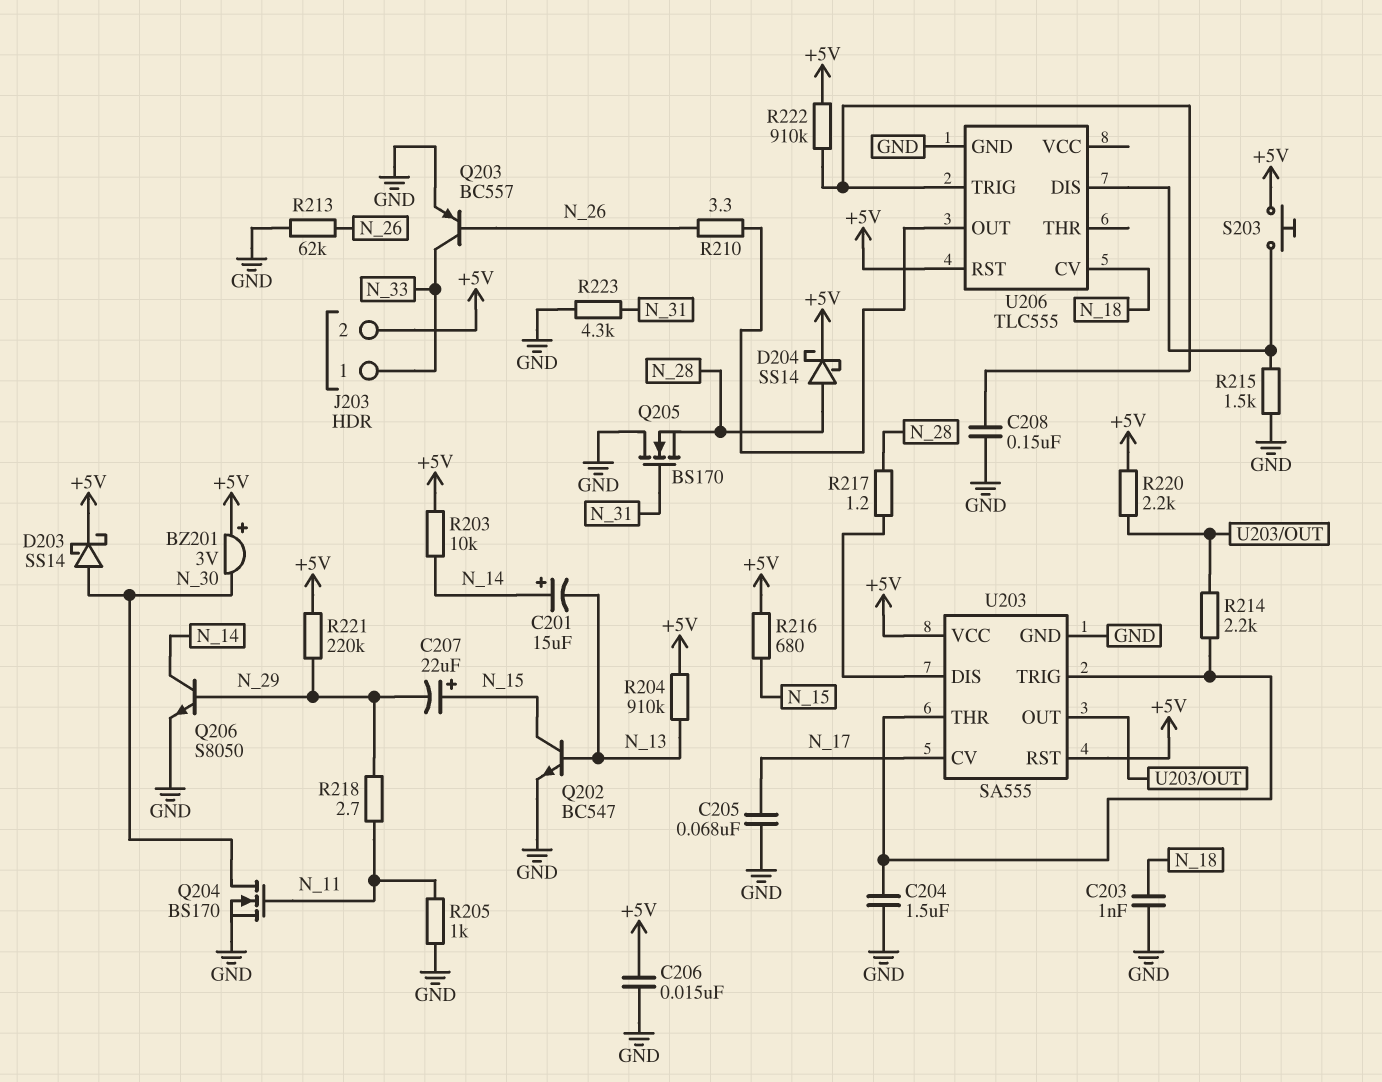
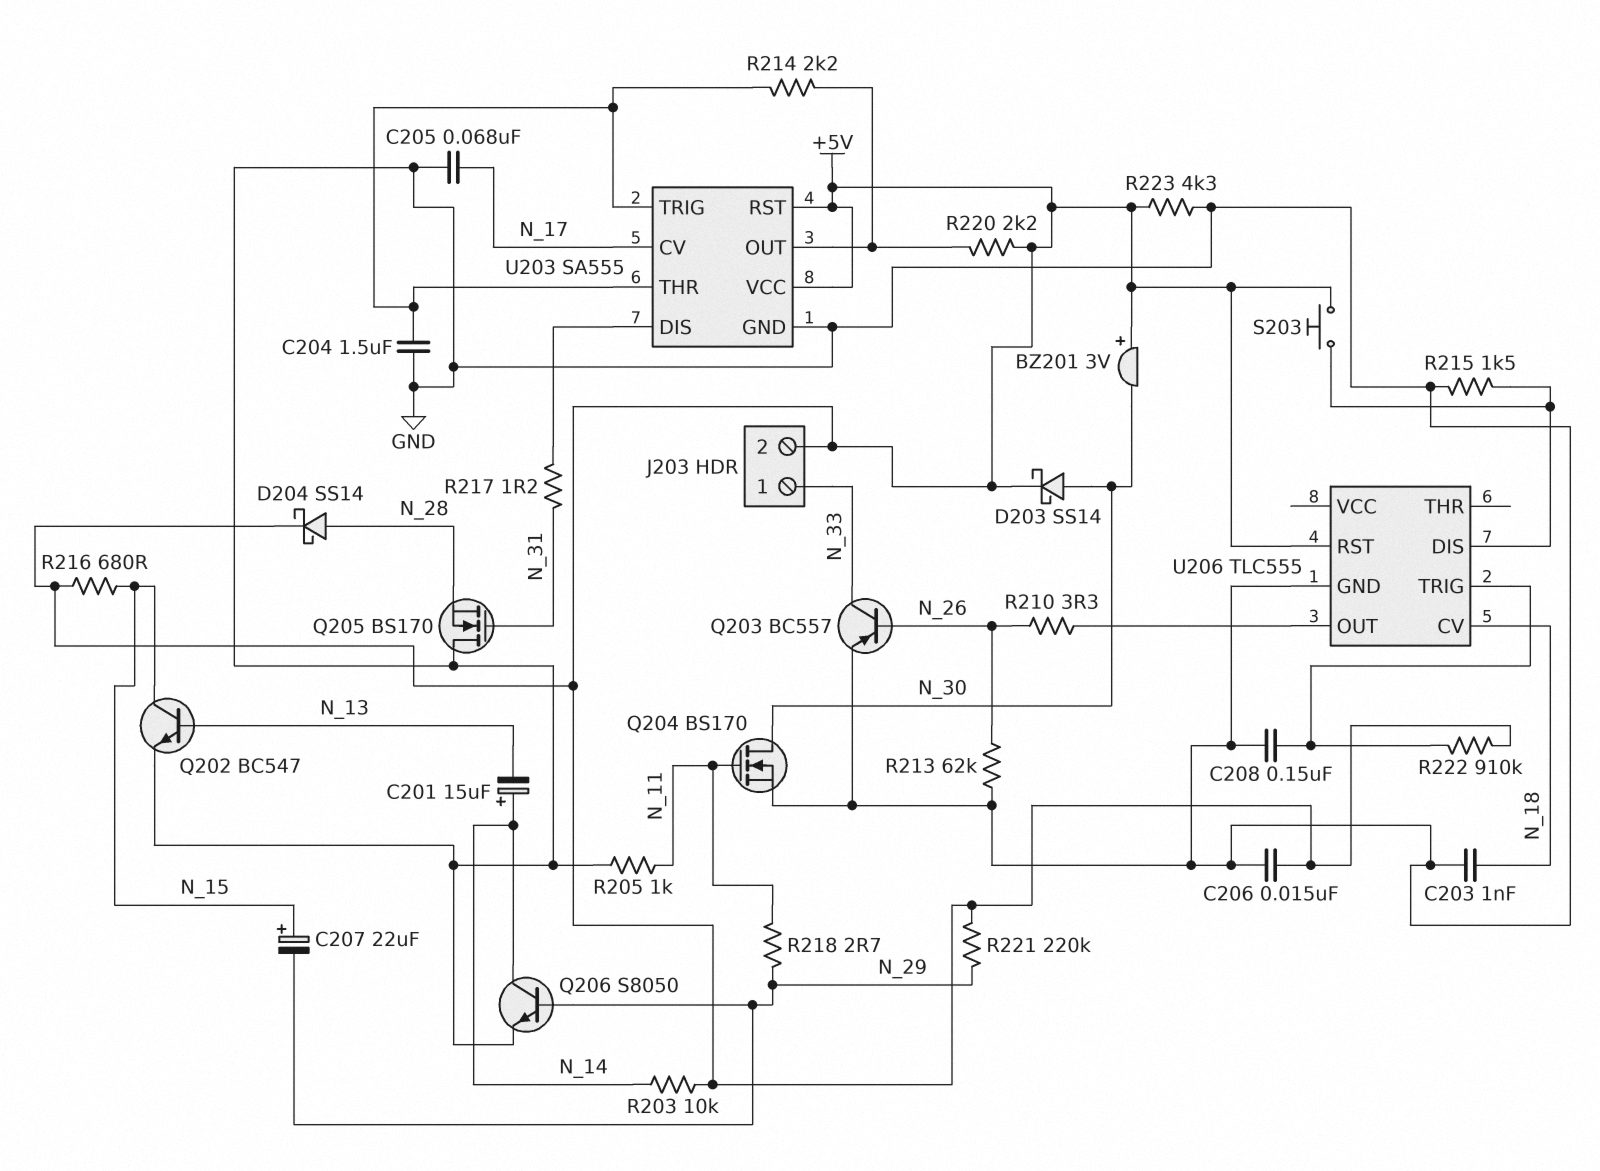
R204: 910k (+5V, N_13) -> none
R217: 1.2 (N_28, U203/DIS) -> 1.2 (N_31, U203/DIS)
R223: 4.3k (GND, N_31) -> 4.3k (+5V, GND)

